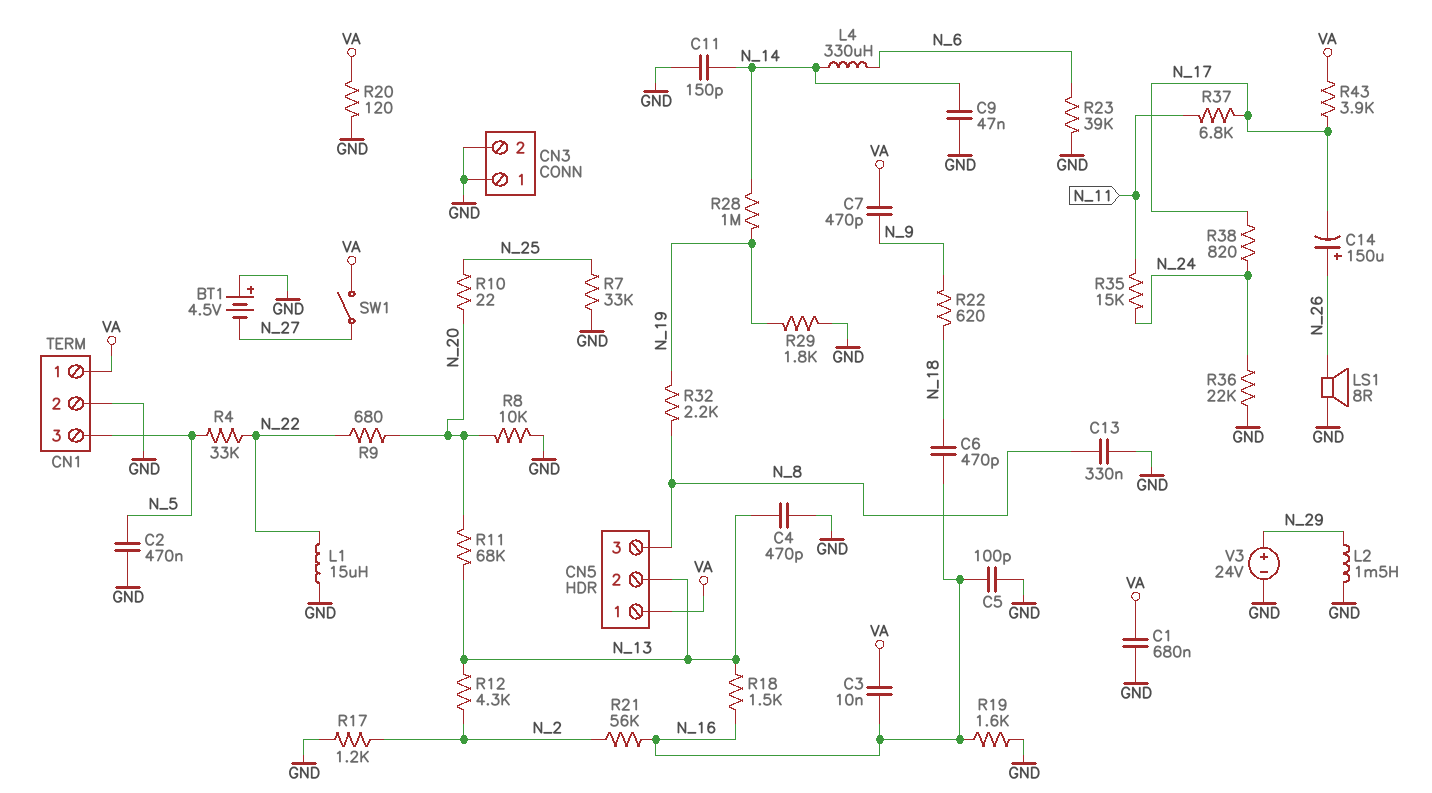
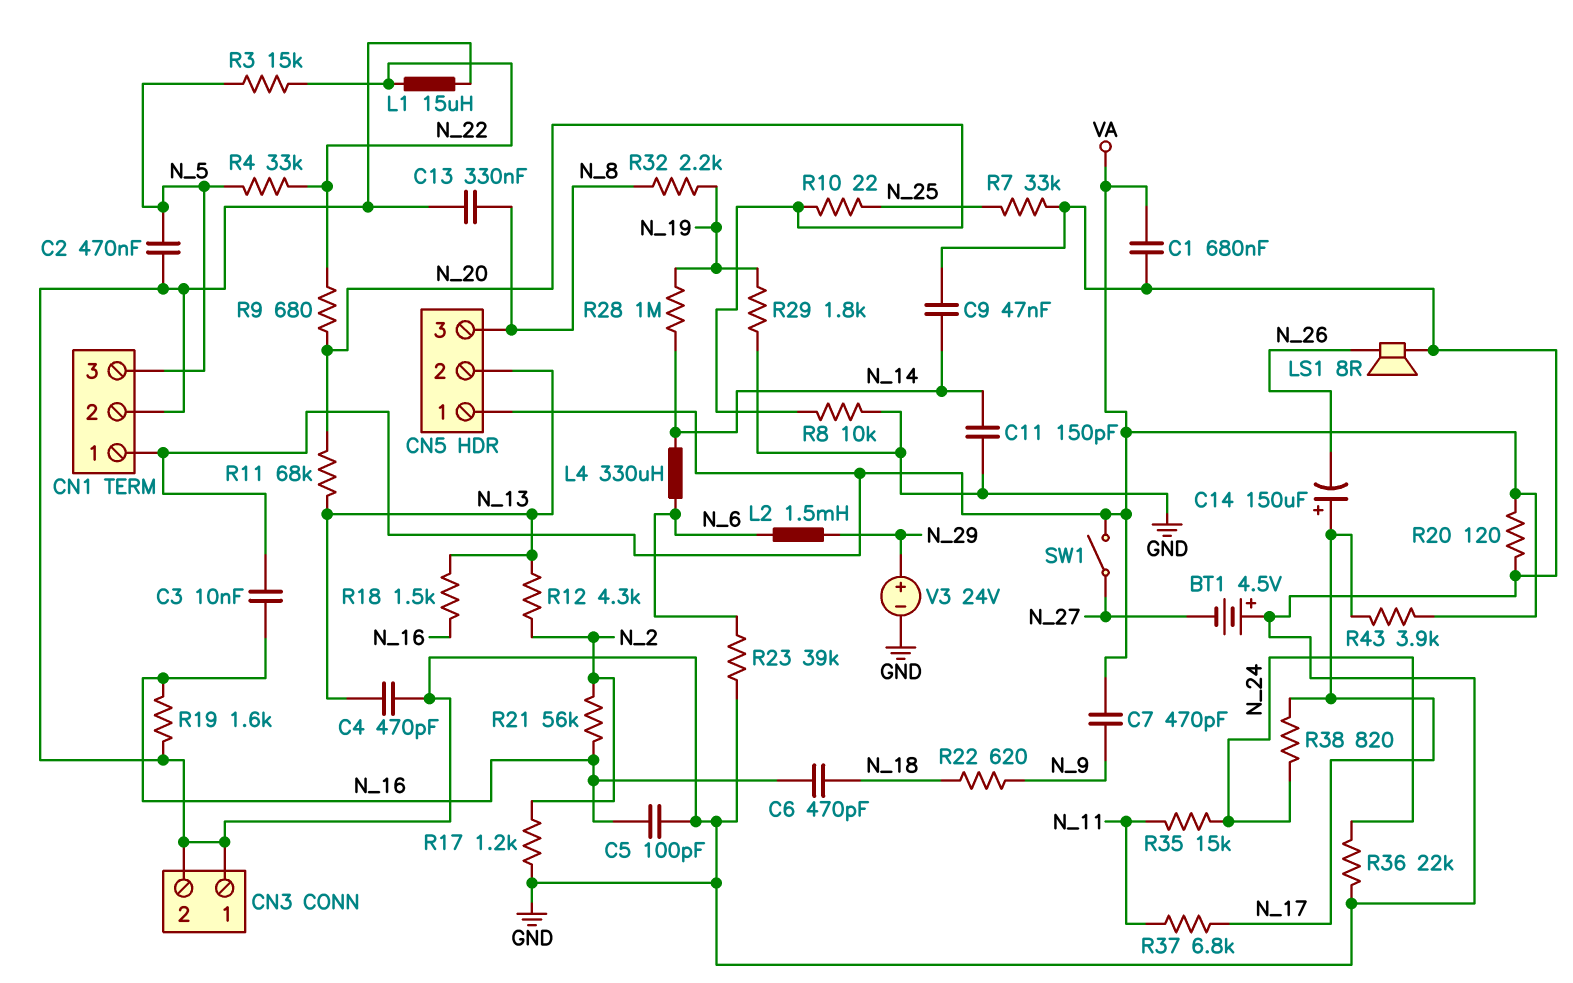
C14: 150uF (plus N_26, minus N_17) -> 150uF (plus N_17, minus N_26)
L2: 1.5mH (GND, N_29) -> 1.5mH (N_6, N_29)
R3: none -> 15k (N_5, N_22)

